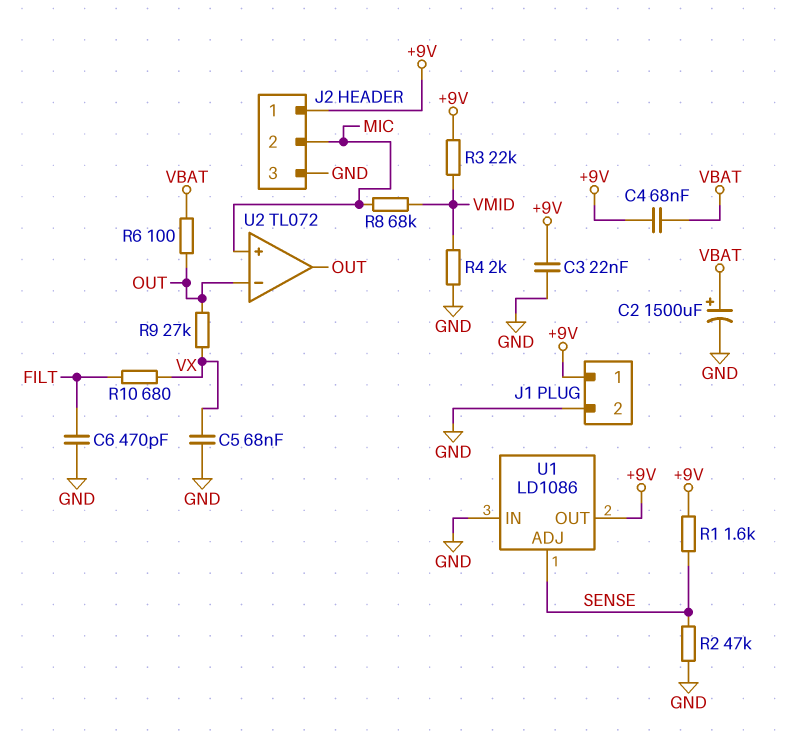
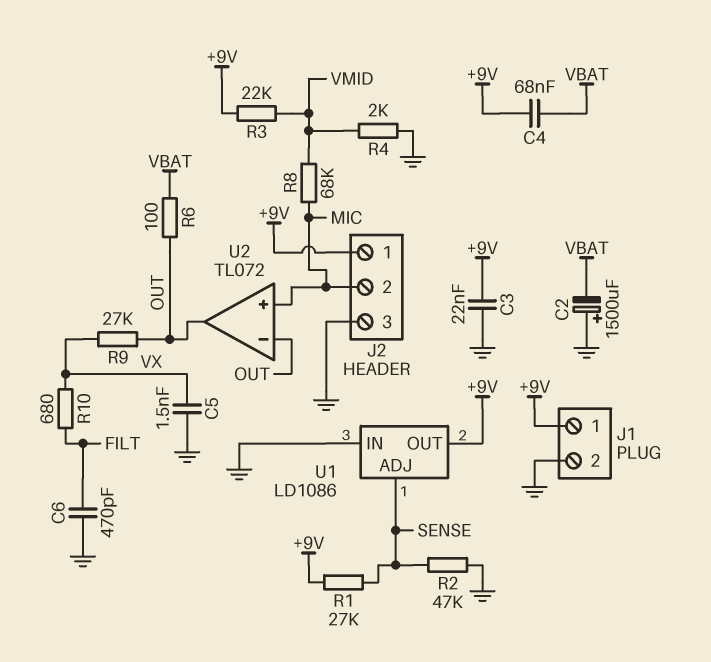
C2: 1500uF (plus VBAT, minus GND) -> 1500uF (plus GND, minus VBAT)
C5: 68nF (GND, VX) -> 1.5nF (GND, VX)
R1: 1.6k (+9V, SENSE) -> 27k (+9V, SENSE)

